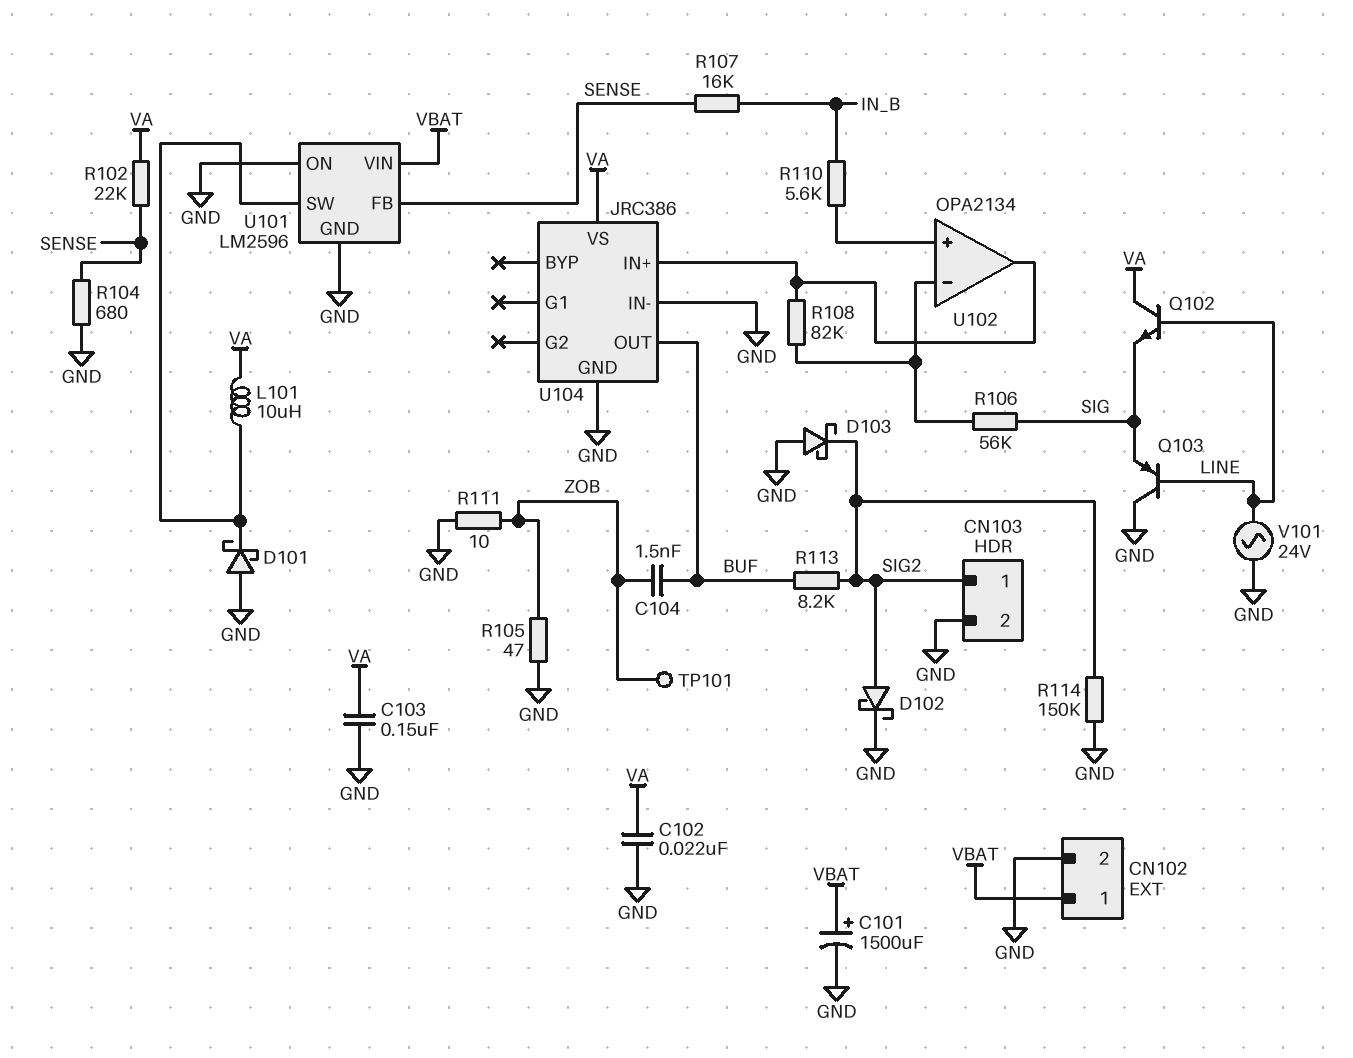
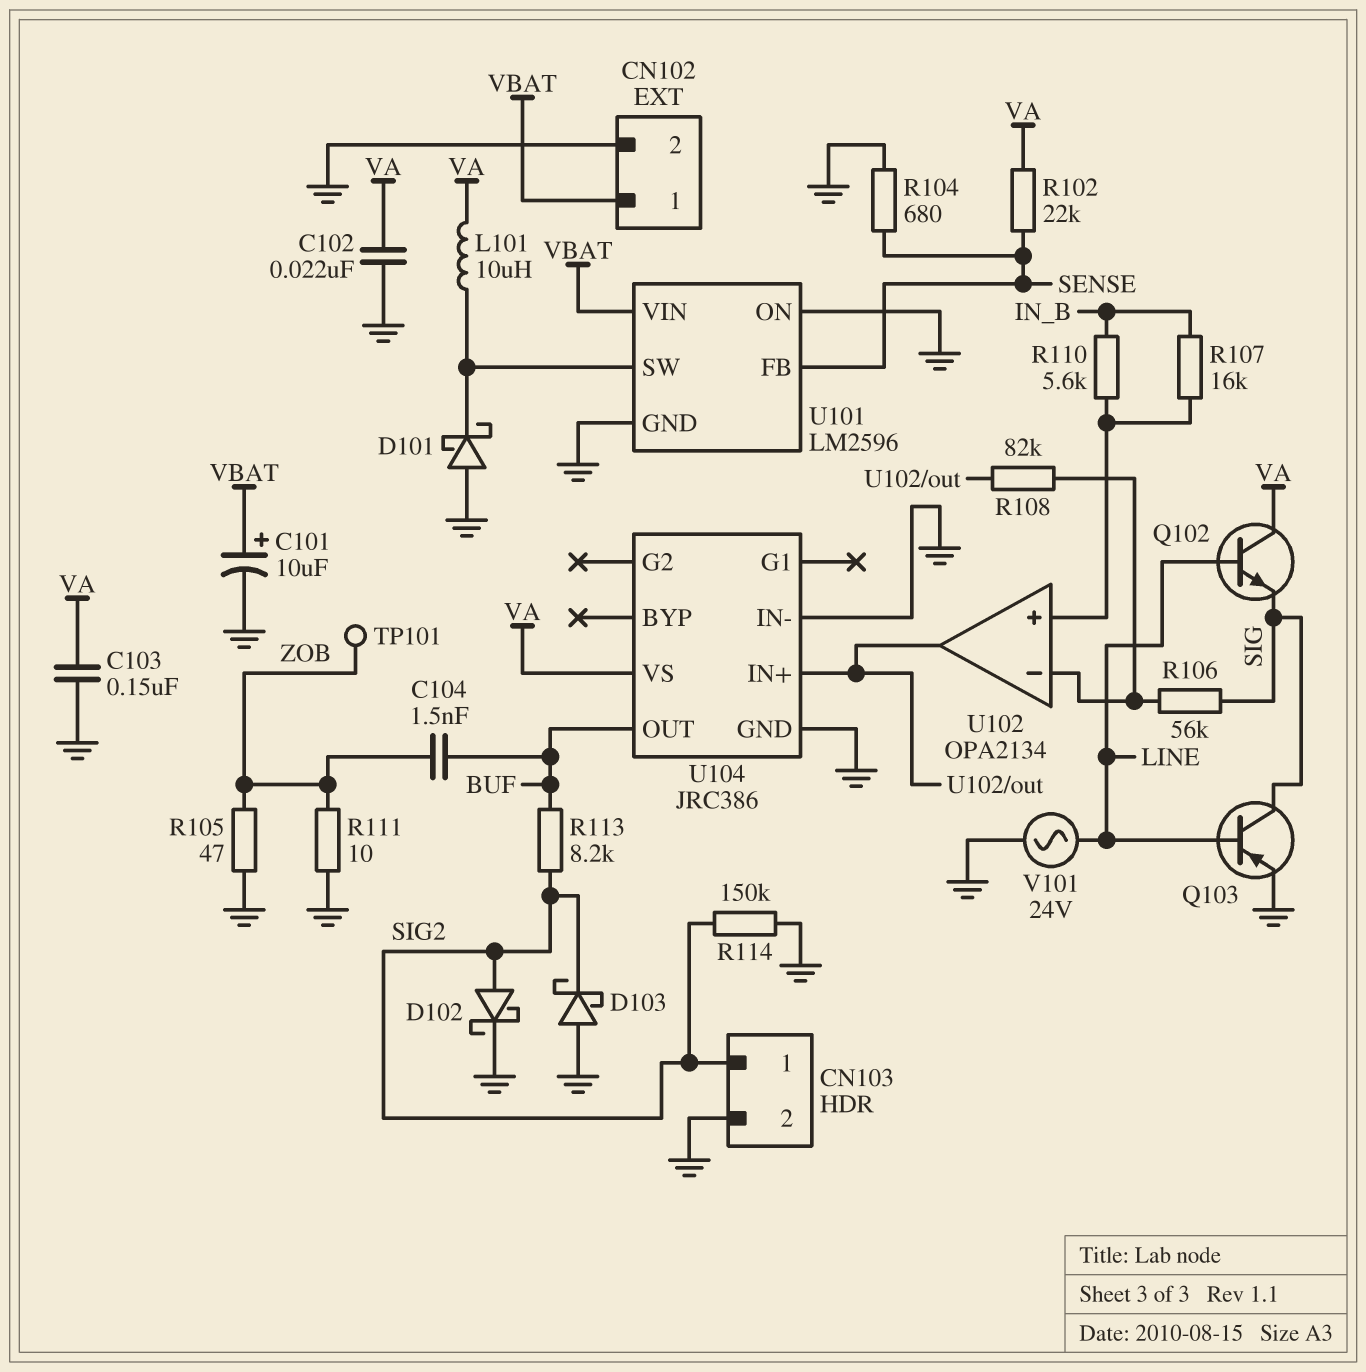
C101: 1500uF (plus VBAT, minus GND) -> 10uF (plus VBAT, minus GND)
Q103: PNP (B LINE, C GND, E SIG) -> PNP (B LINE, C SIG, E GND)
R107: 16k (IN_B, SENSE) -> 16k (IN_B, U102/in+)

